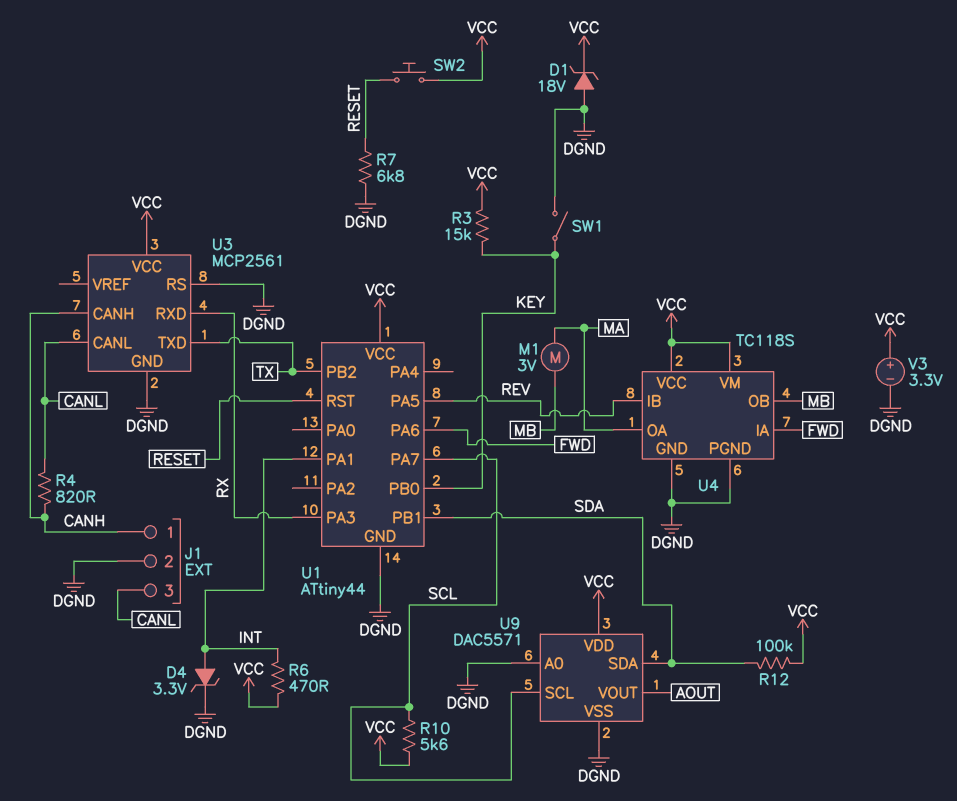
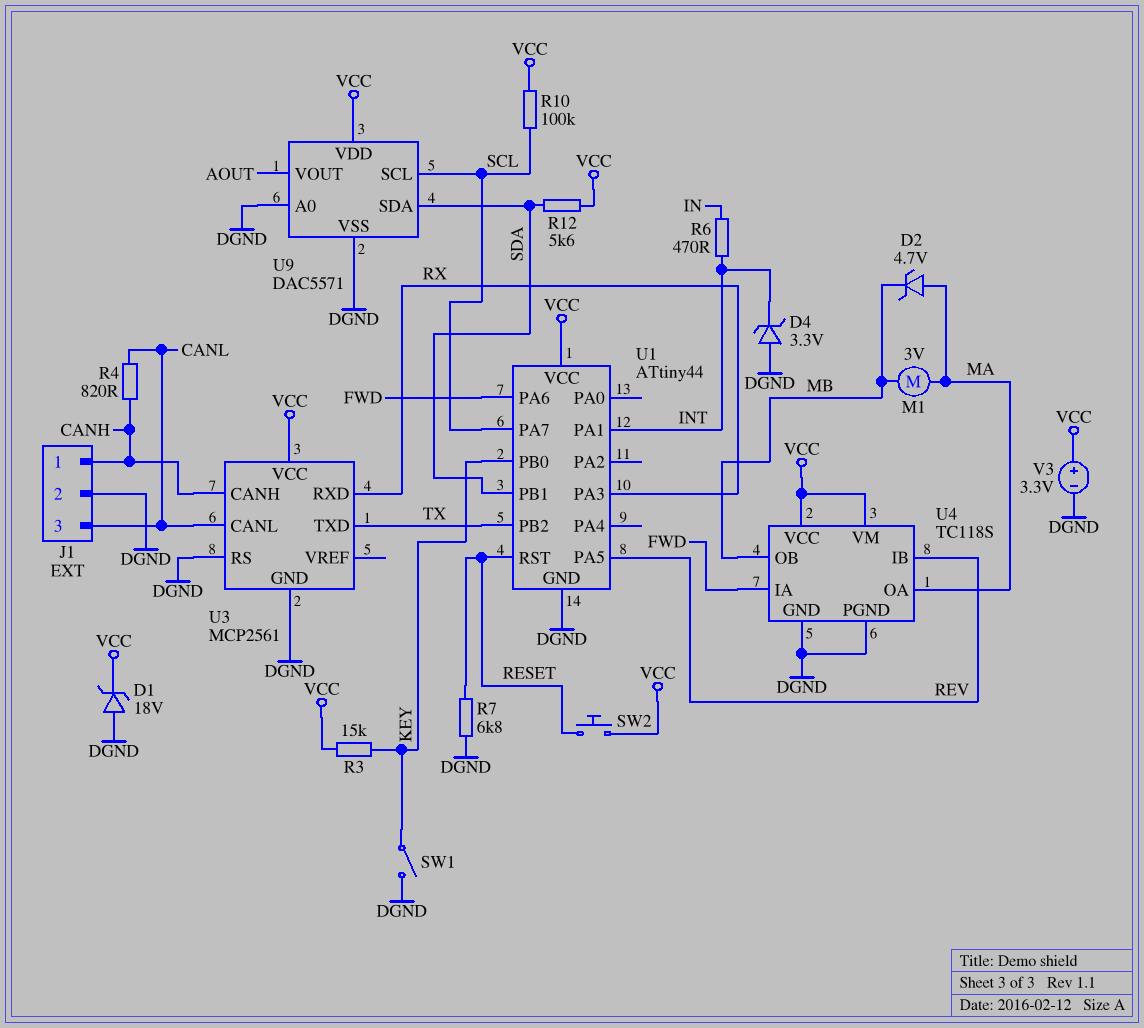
D2: none -> zener 4.7V (A MA, K MB)
D4: zener 3.3V (A INT, K DGND) -> zener 3.3V (A DGND, K INT)
R6: 470 (INT, VCC) -> 470 (IN, INT)
R10: 5.6k (SCL, VCC) -> 100k (SCL, VCC)
R12: 100k (SDA, VCC) -> 5.6k (SDA, VCC)

